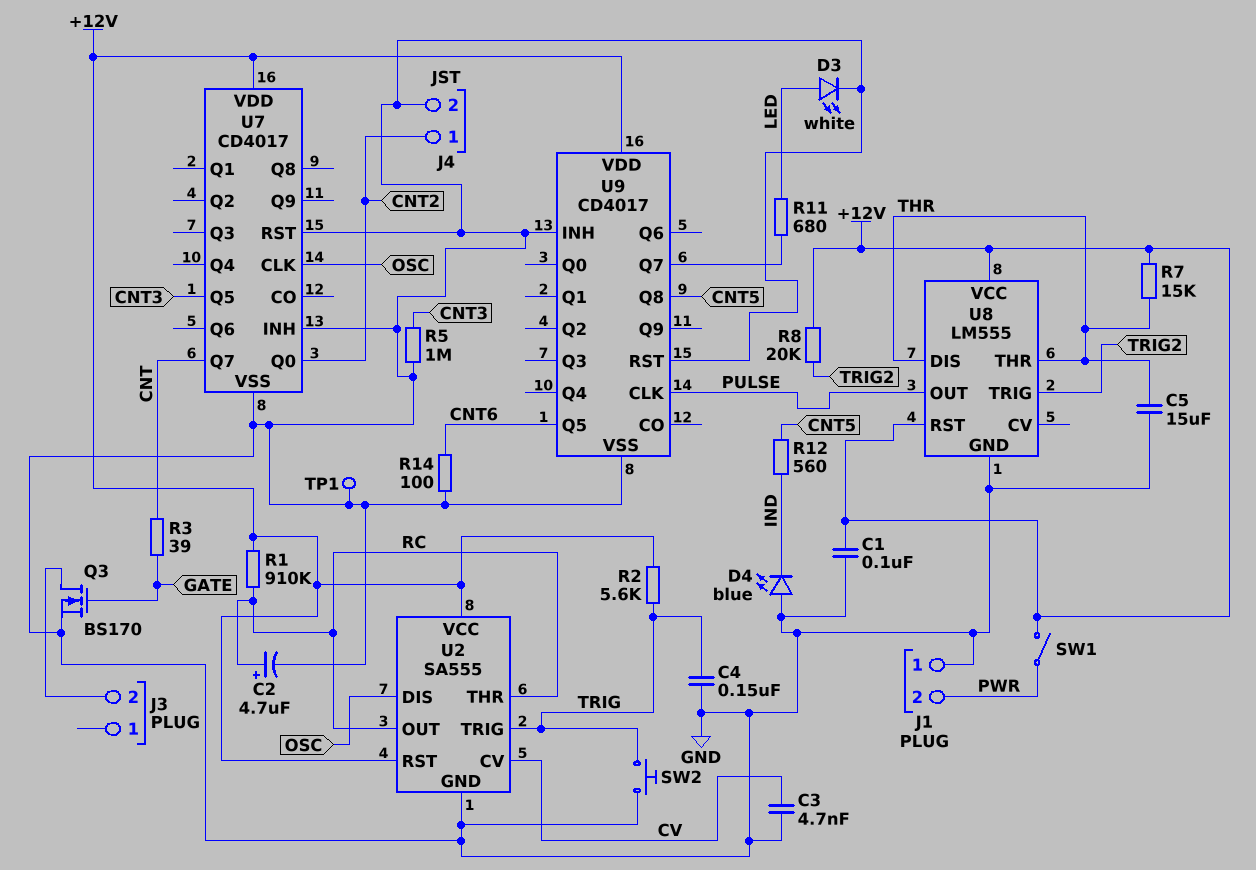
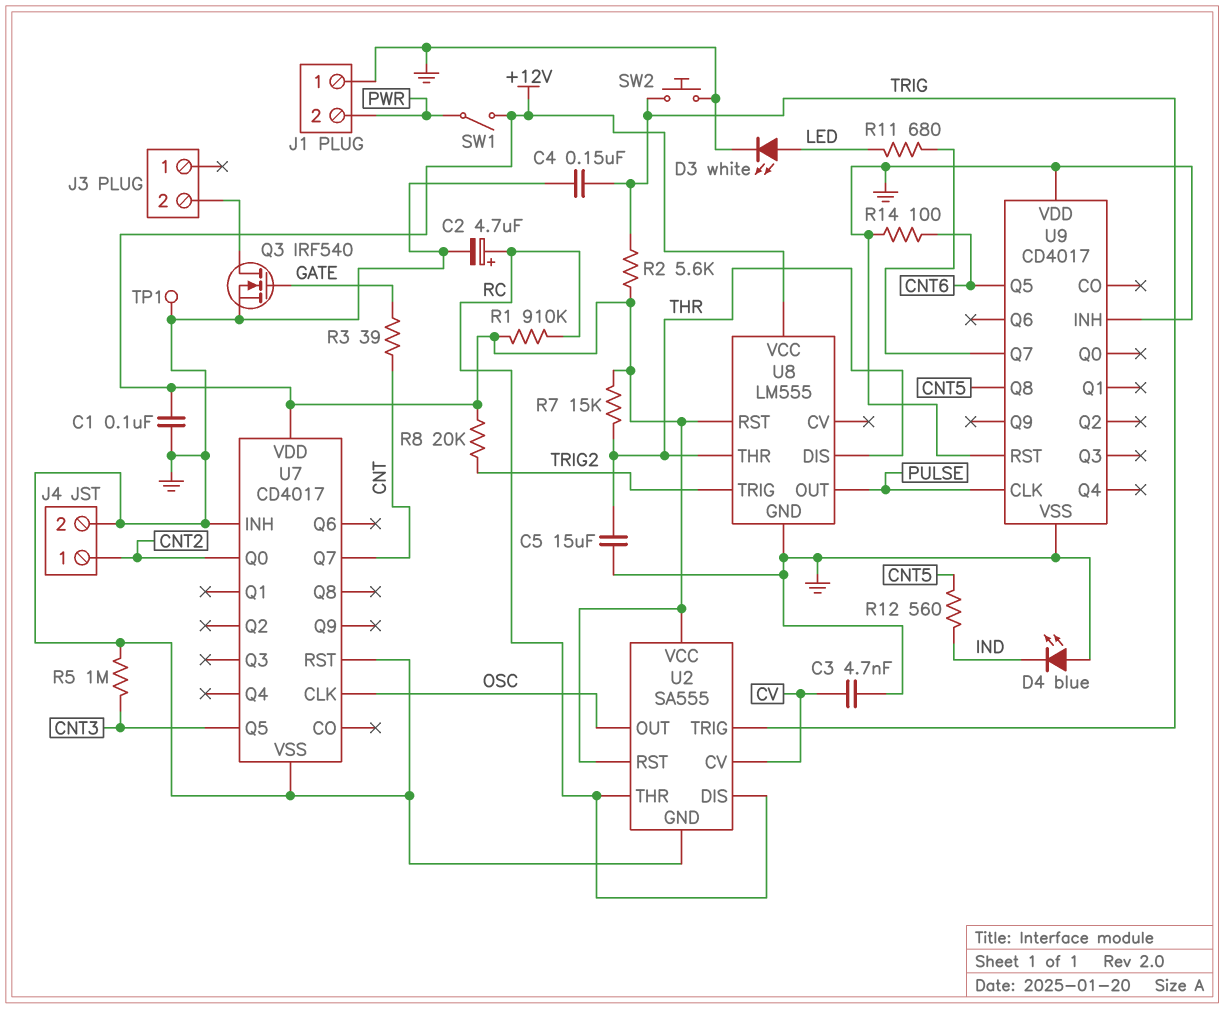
Q3: NMOS BS170 (G GATE, D J3/2, S GND) -> NMOS IRF540 (G GATE, D J3/2, S GND)
U2 pin DIS: OSC -> RC
U2 pin OUT: RC -> OSC
U9 pin VDD: +12V -> GND

